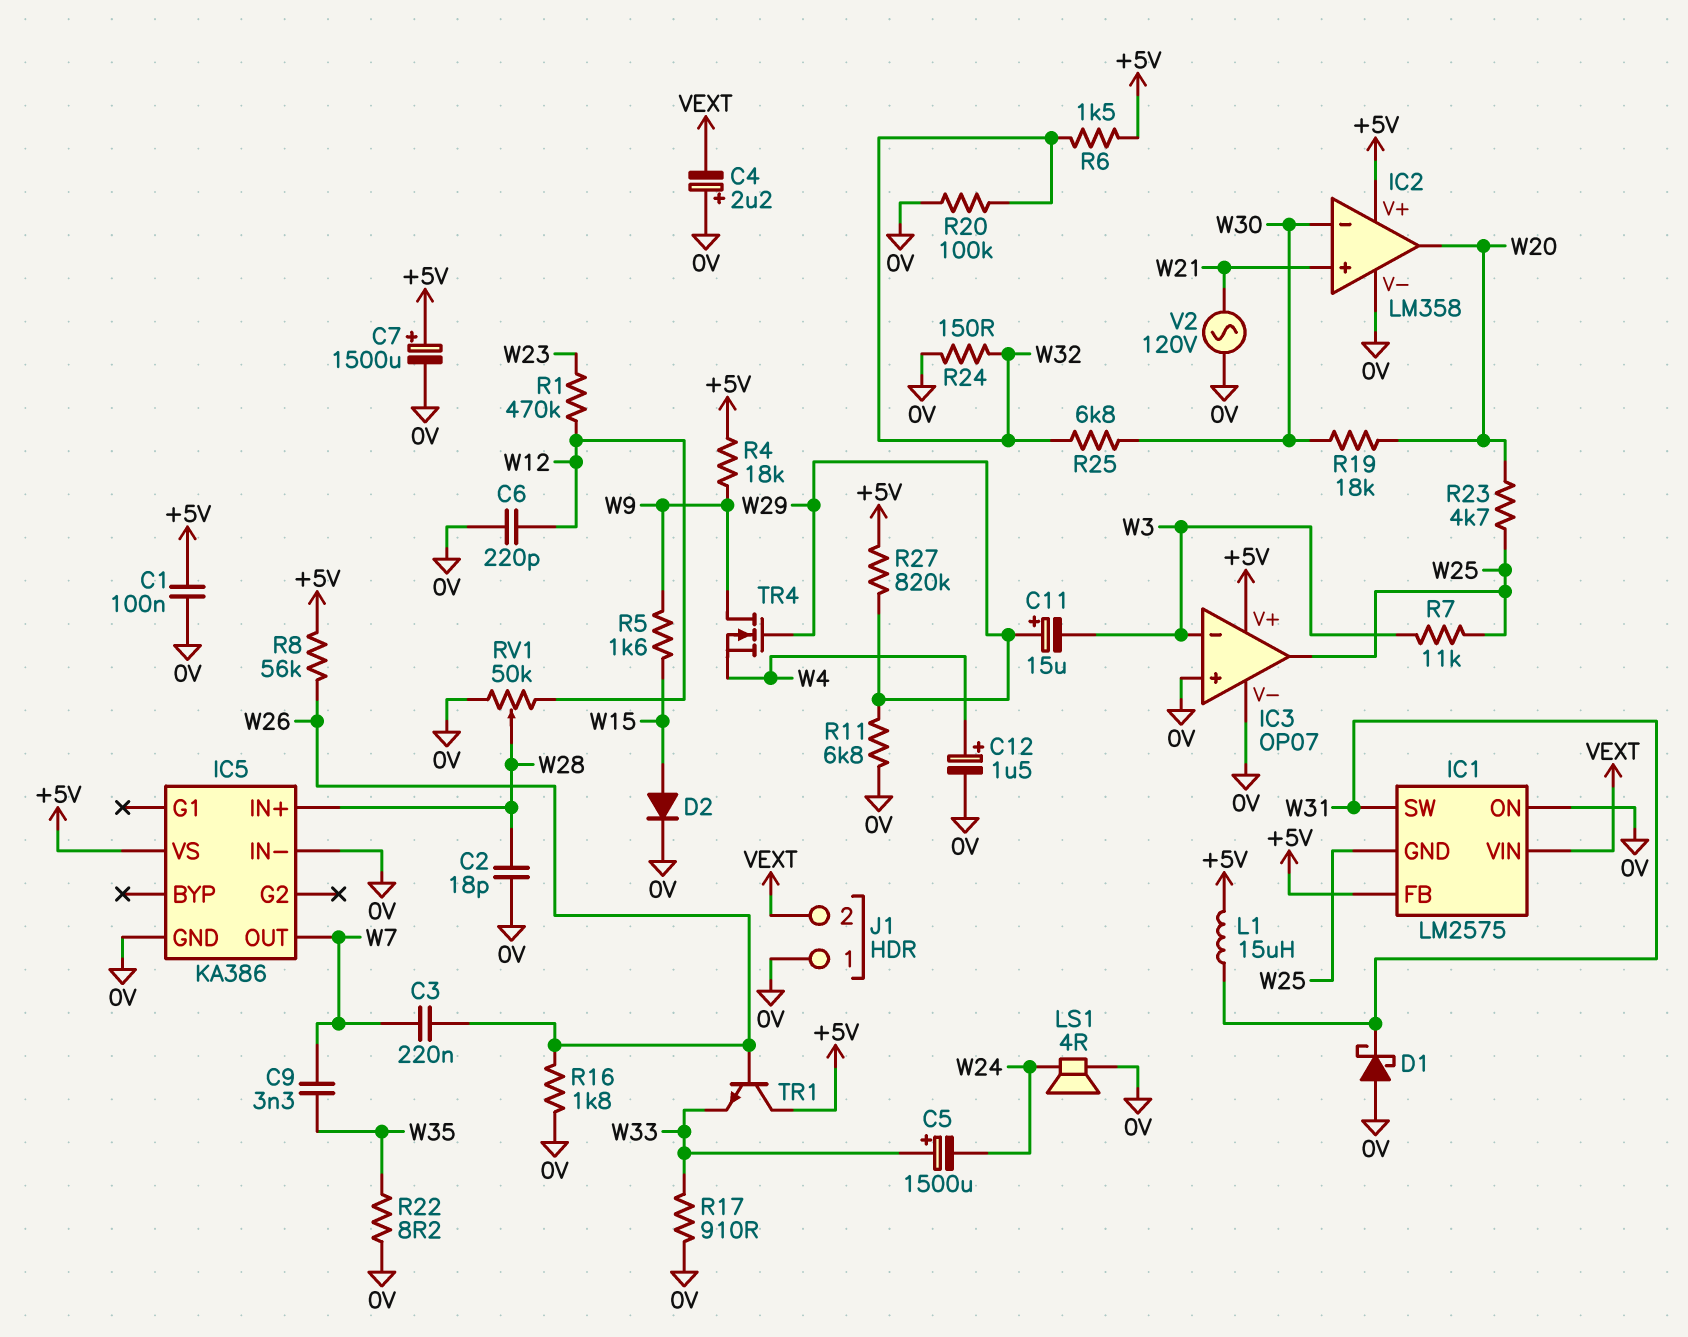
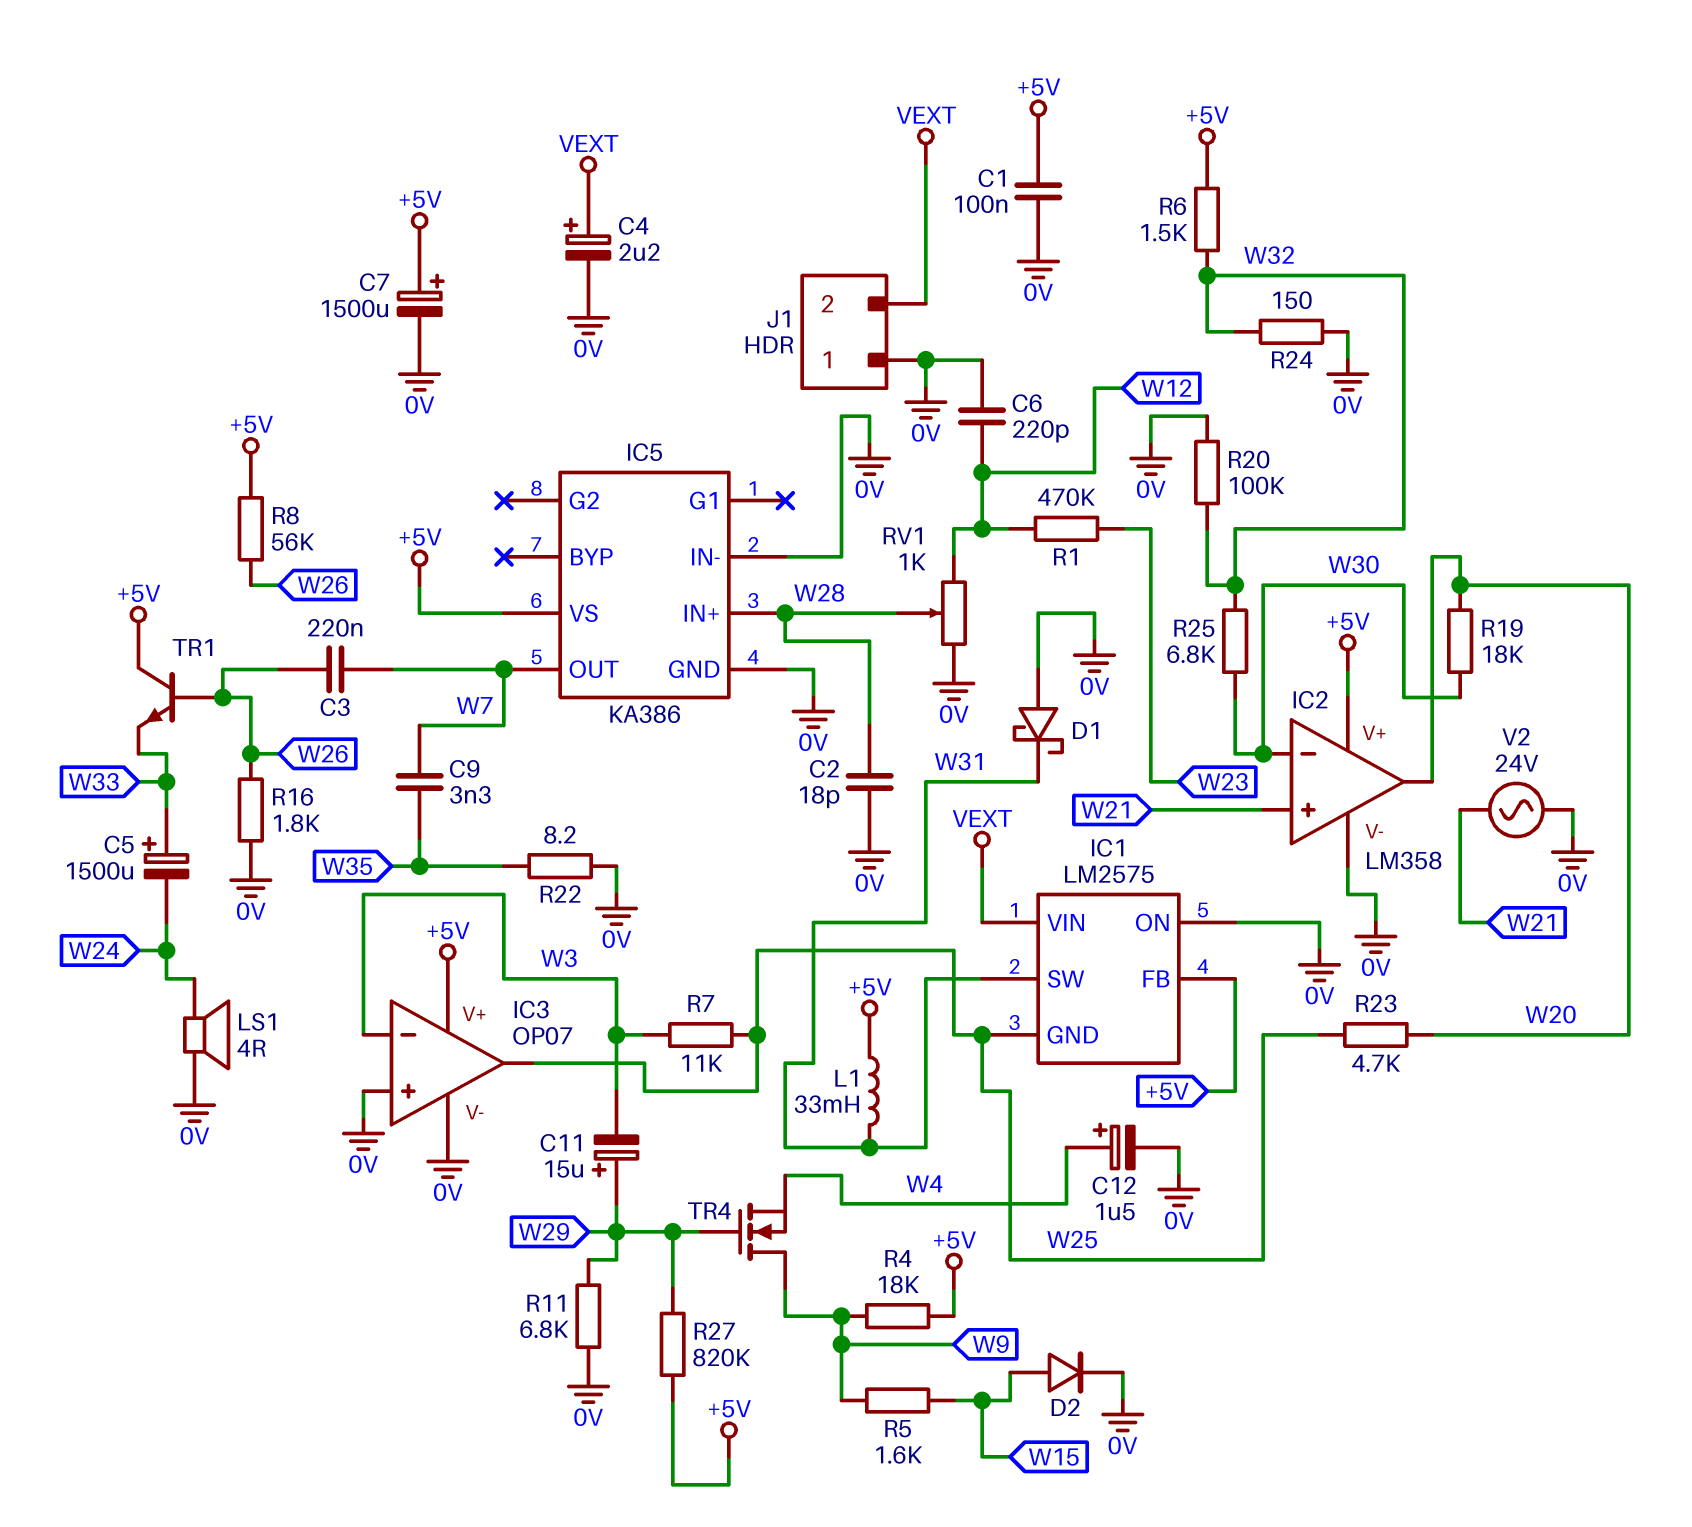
C4: 2.2uF (plus 0V, minus VEXT) -> 2.2uF (plus VEXT, minus 0V)
L1: 15uH (+5V, W31) -> 33mH (+5V, W31)
R17: 910 (0V, W33) -> none
RV1: 50k (0V, W12, wiper W28) -> 1k (0V, W12, wiper W28)
V2: AC 120V (0V, W21) -> AC 24V (0V, W21)

